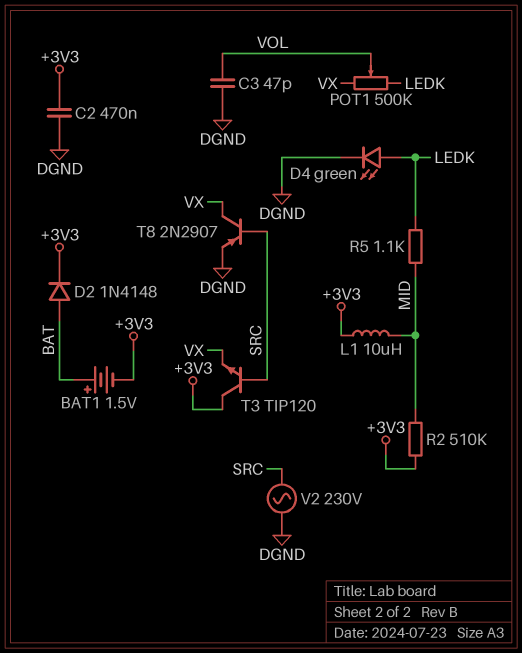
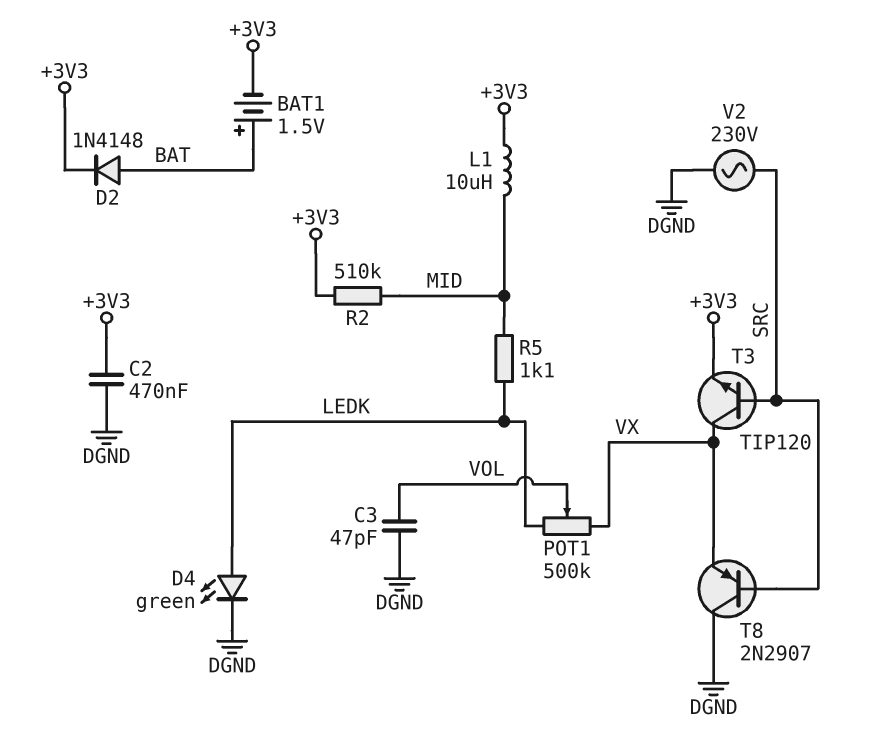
T3: NPN TIP120 (B SRC, C +3V3, E VX) -> NPN TIP120 (B SRC, C VX, E +3V3)
T8: PNP 2N2907 (B SRC, C VX, E DGND) -> PNP 2N2907 (B SRC, C DGND, E VX)

